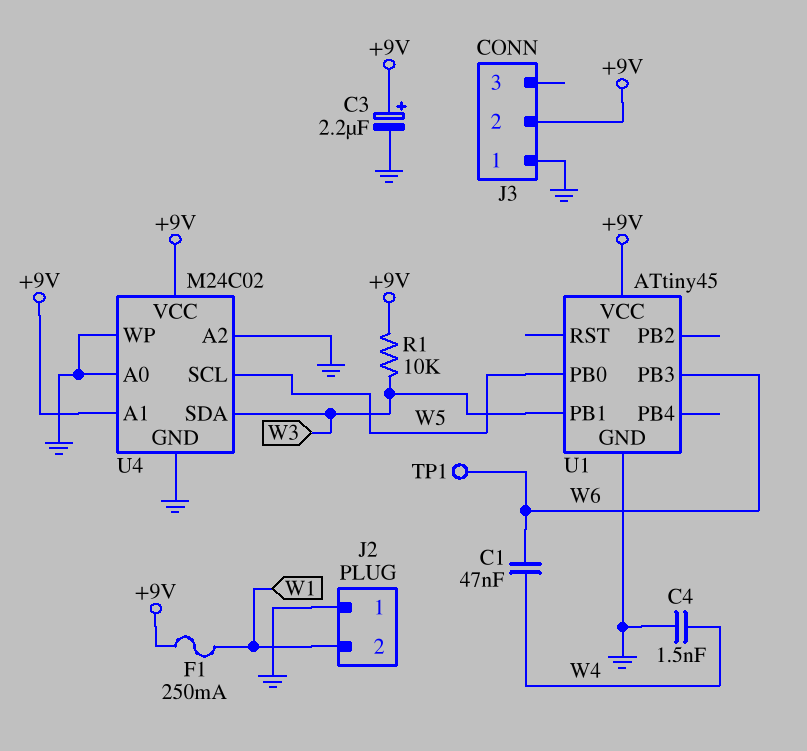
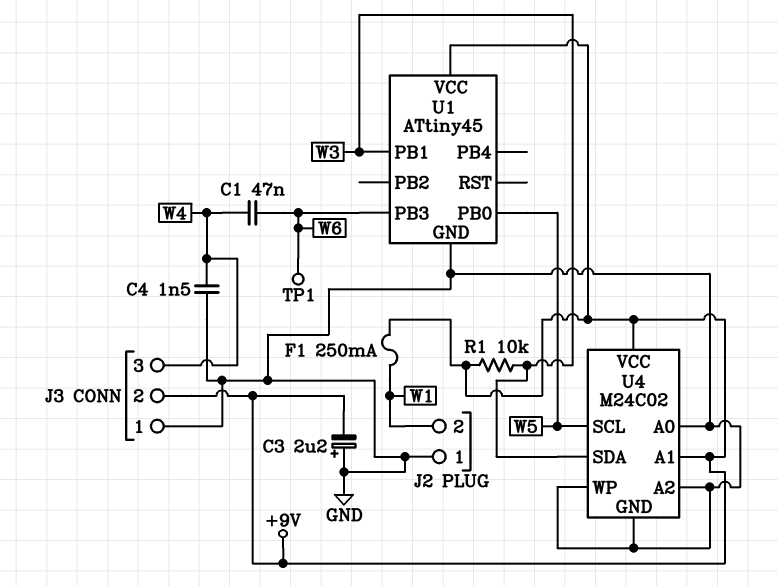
C3: 2.2uF (plus +9V, minus GND) -> 2.2uF (plus GND, minus +9V)
J3 pin 3: none -> W4

